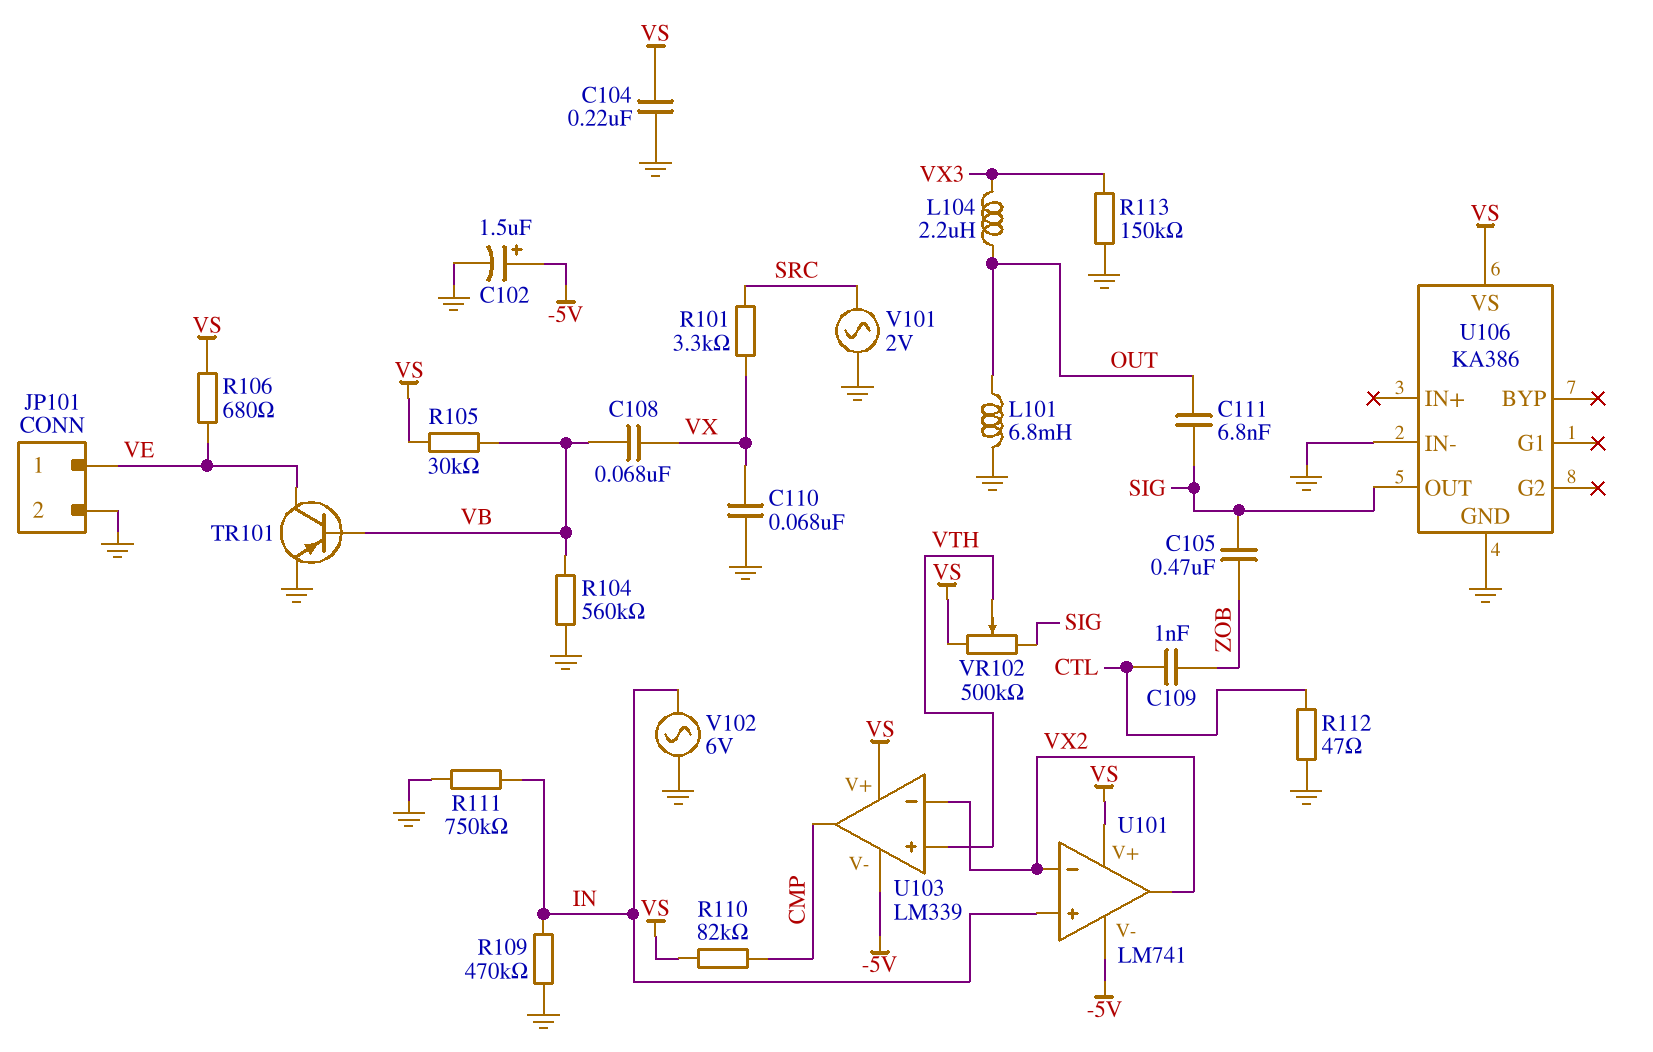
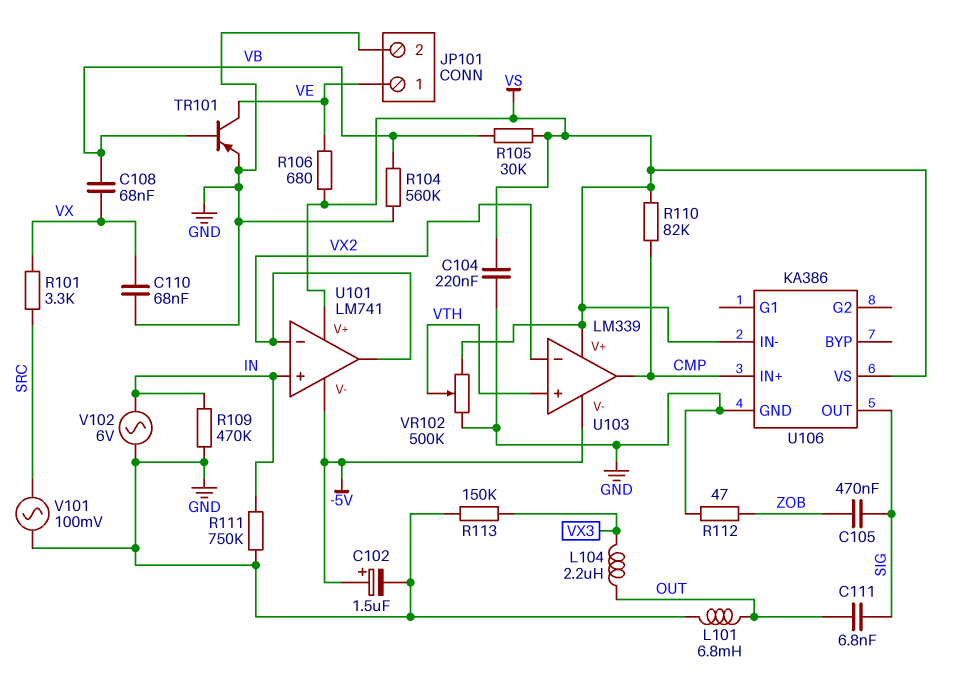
C109: 1nF (CTL, ZOB) -> none
R112: 47 (CTL, GND) -> 47 (GND, ZOB)
U106 pin IN+: none -> CMP
U106 pin IN-: GND -> VS
V101: AC 2V (GND, SRC) -> AC 100mV (GND, SRC)
VR102: 500k (SIG, VS, wiper VTH) -> 500k (GND, VS, wiper VTH)

